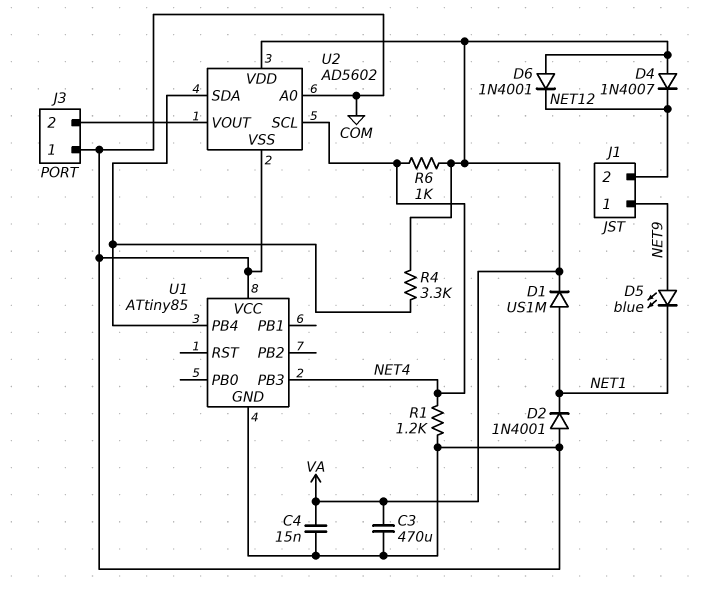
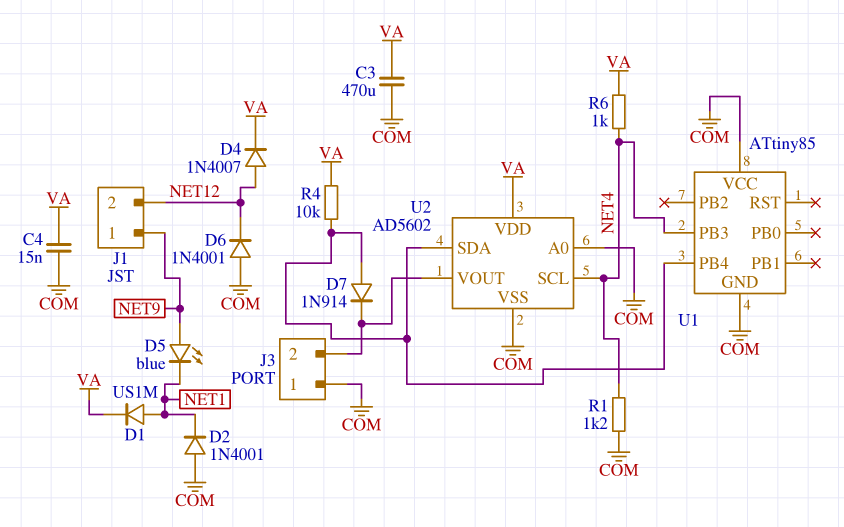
D4: diode 1N4007 (A VA, K NET12) -> diode 1N4007 (A NET12, K VA)
D6: diode 1N4001 (A VA, K NET12) -> diode 1N4001 (A COM, K NET12)
D7: none -> diode 1N914 (A U1/PB4, K J3/2)
R4: 3.3k (U1/PB4, VA) -> 10k (U1/PB4, VA)

